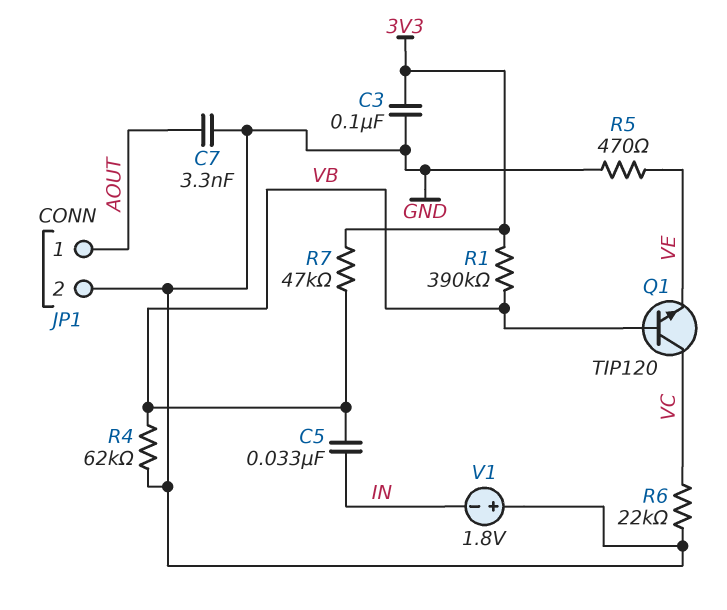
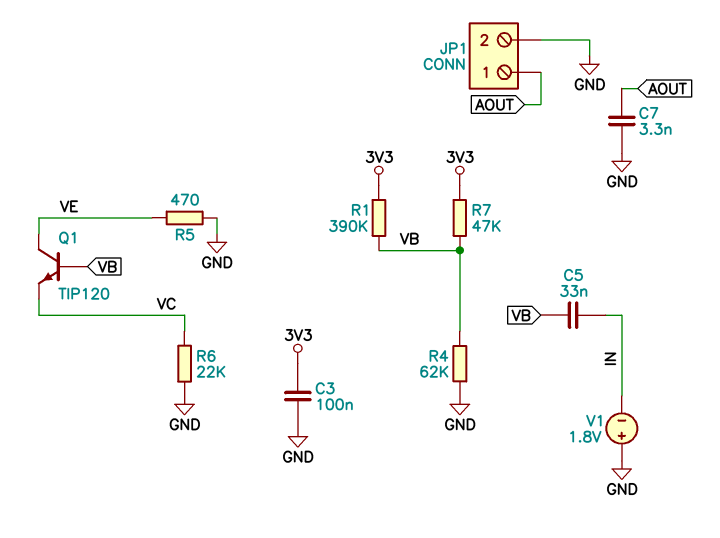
Q1: NPN TIP120 (B VB, C VC, E VE) -> NPN TIP120 (B VB, C VE, E VC)

